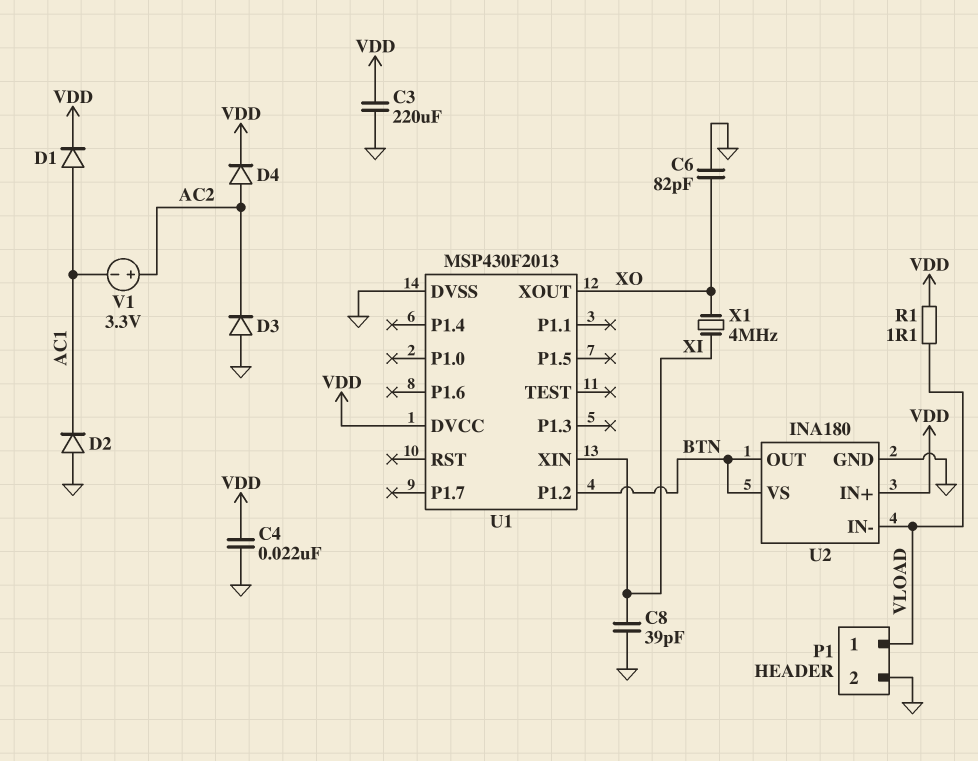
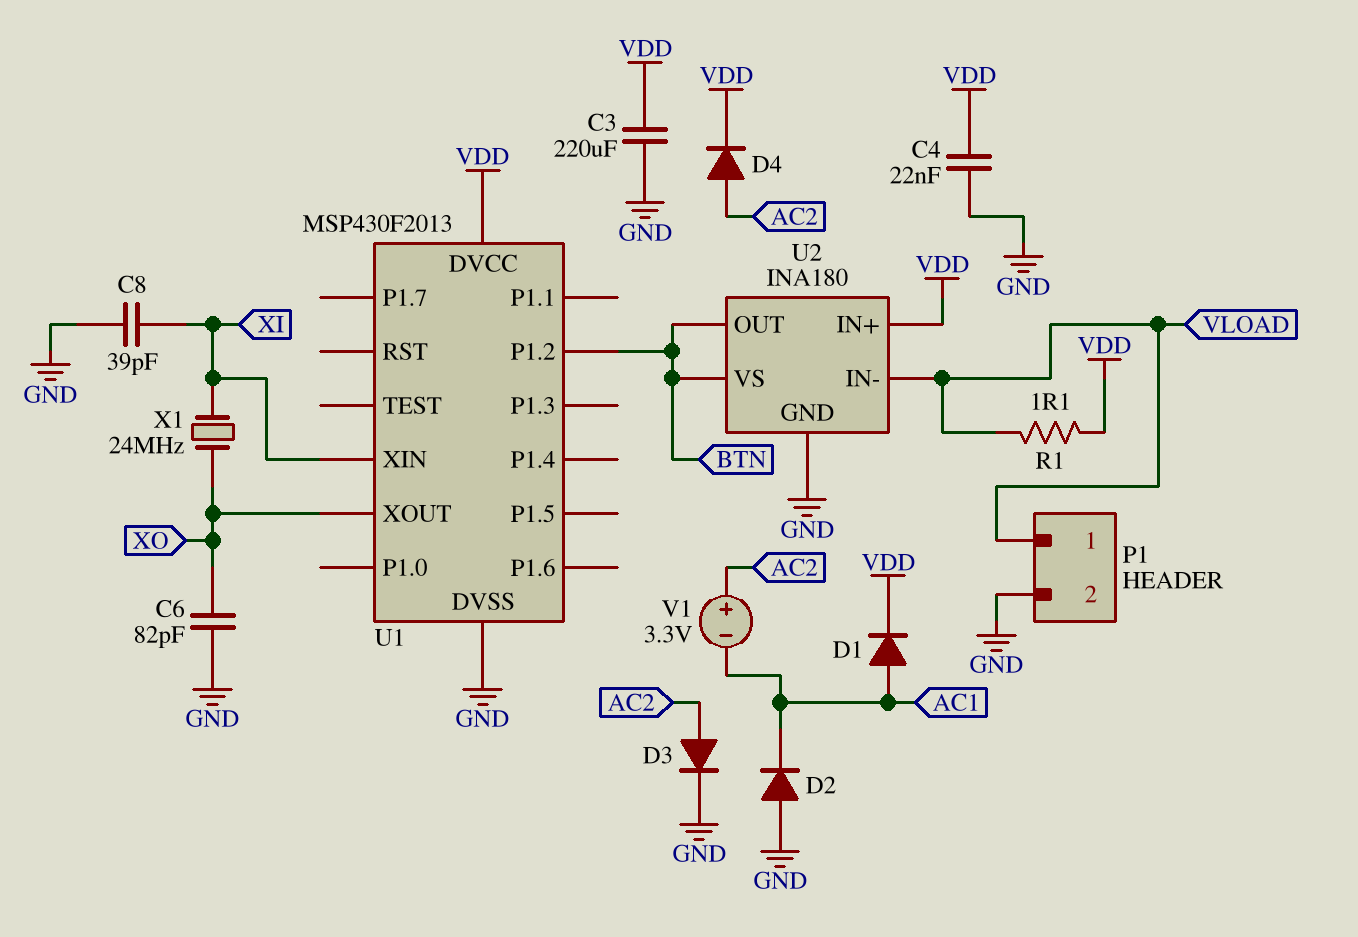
D3: diode (A GND, K AC2) -> diode (A AC2, K GND)
X1: 4MHz (XI, XO) -> 24MHz (XI, XO)

